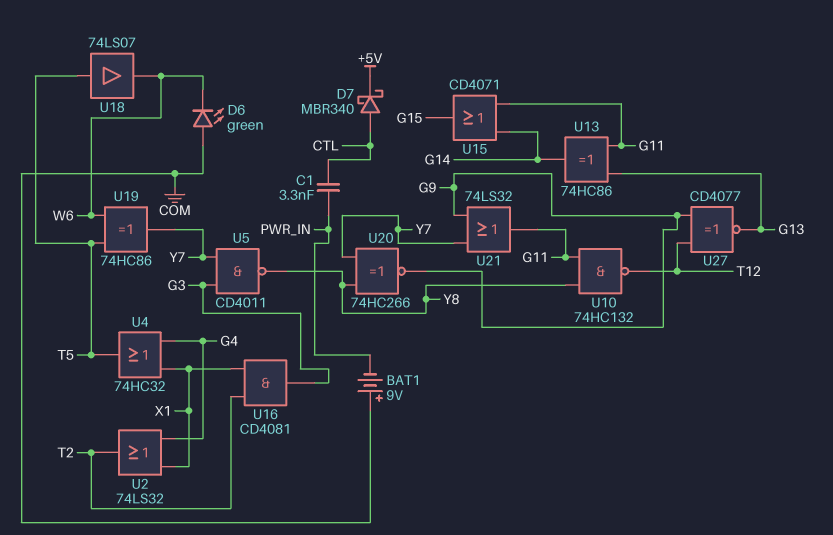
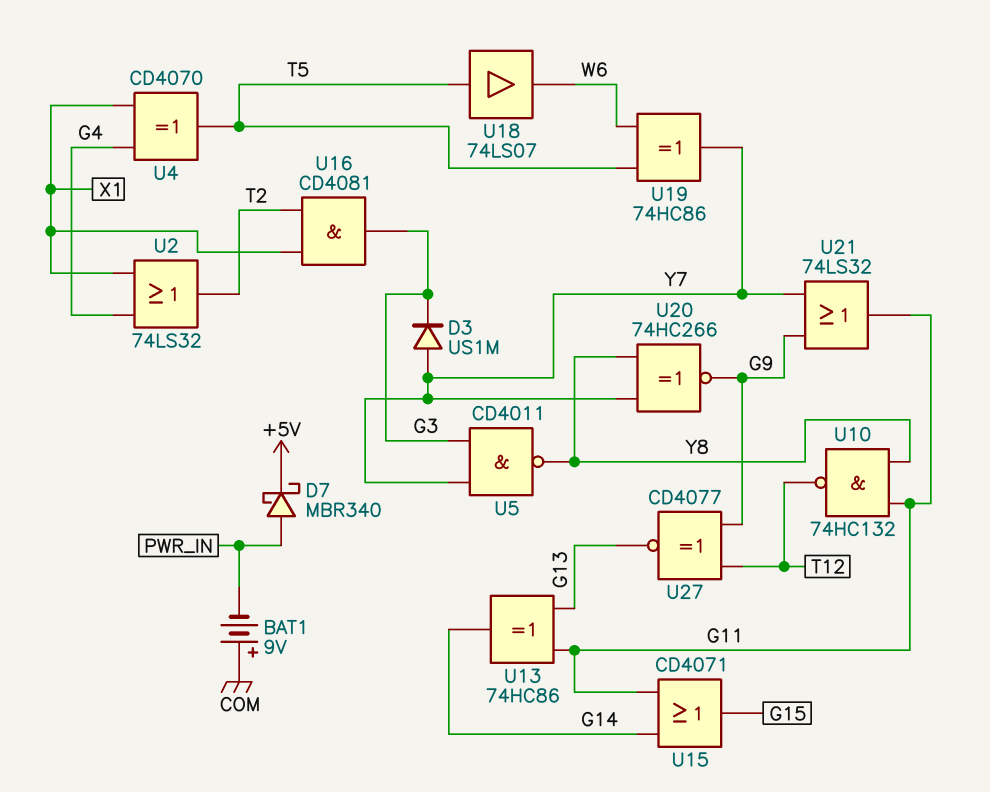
C1: 3.3nF (CTL, PWR_IN) -> none
D3: none -> diode US1M (A Y7, K G3)
D6: LED green (A COM, K W6) -> none
D7: schottky MBR340 (A CTL, K +5V) -> schottky MBR340 (A PWR_IN, K +5V)
U4: OR 74HC32 (in G4, in X1, out T5) -> XOR CD4070 (in G4, in X1, out T5)

